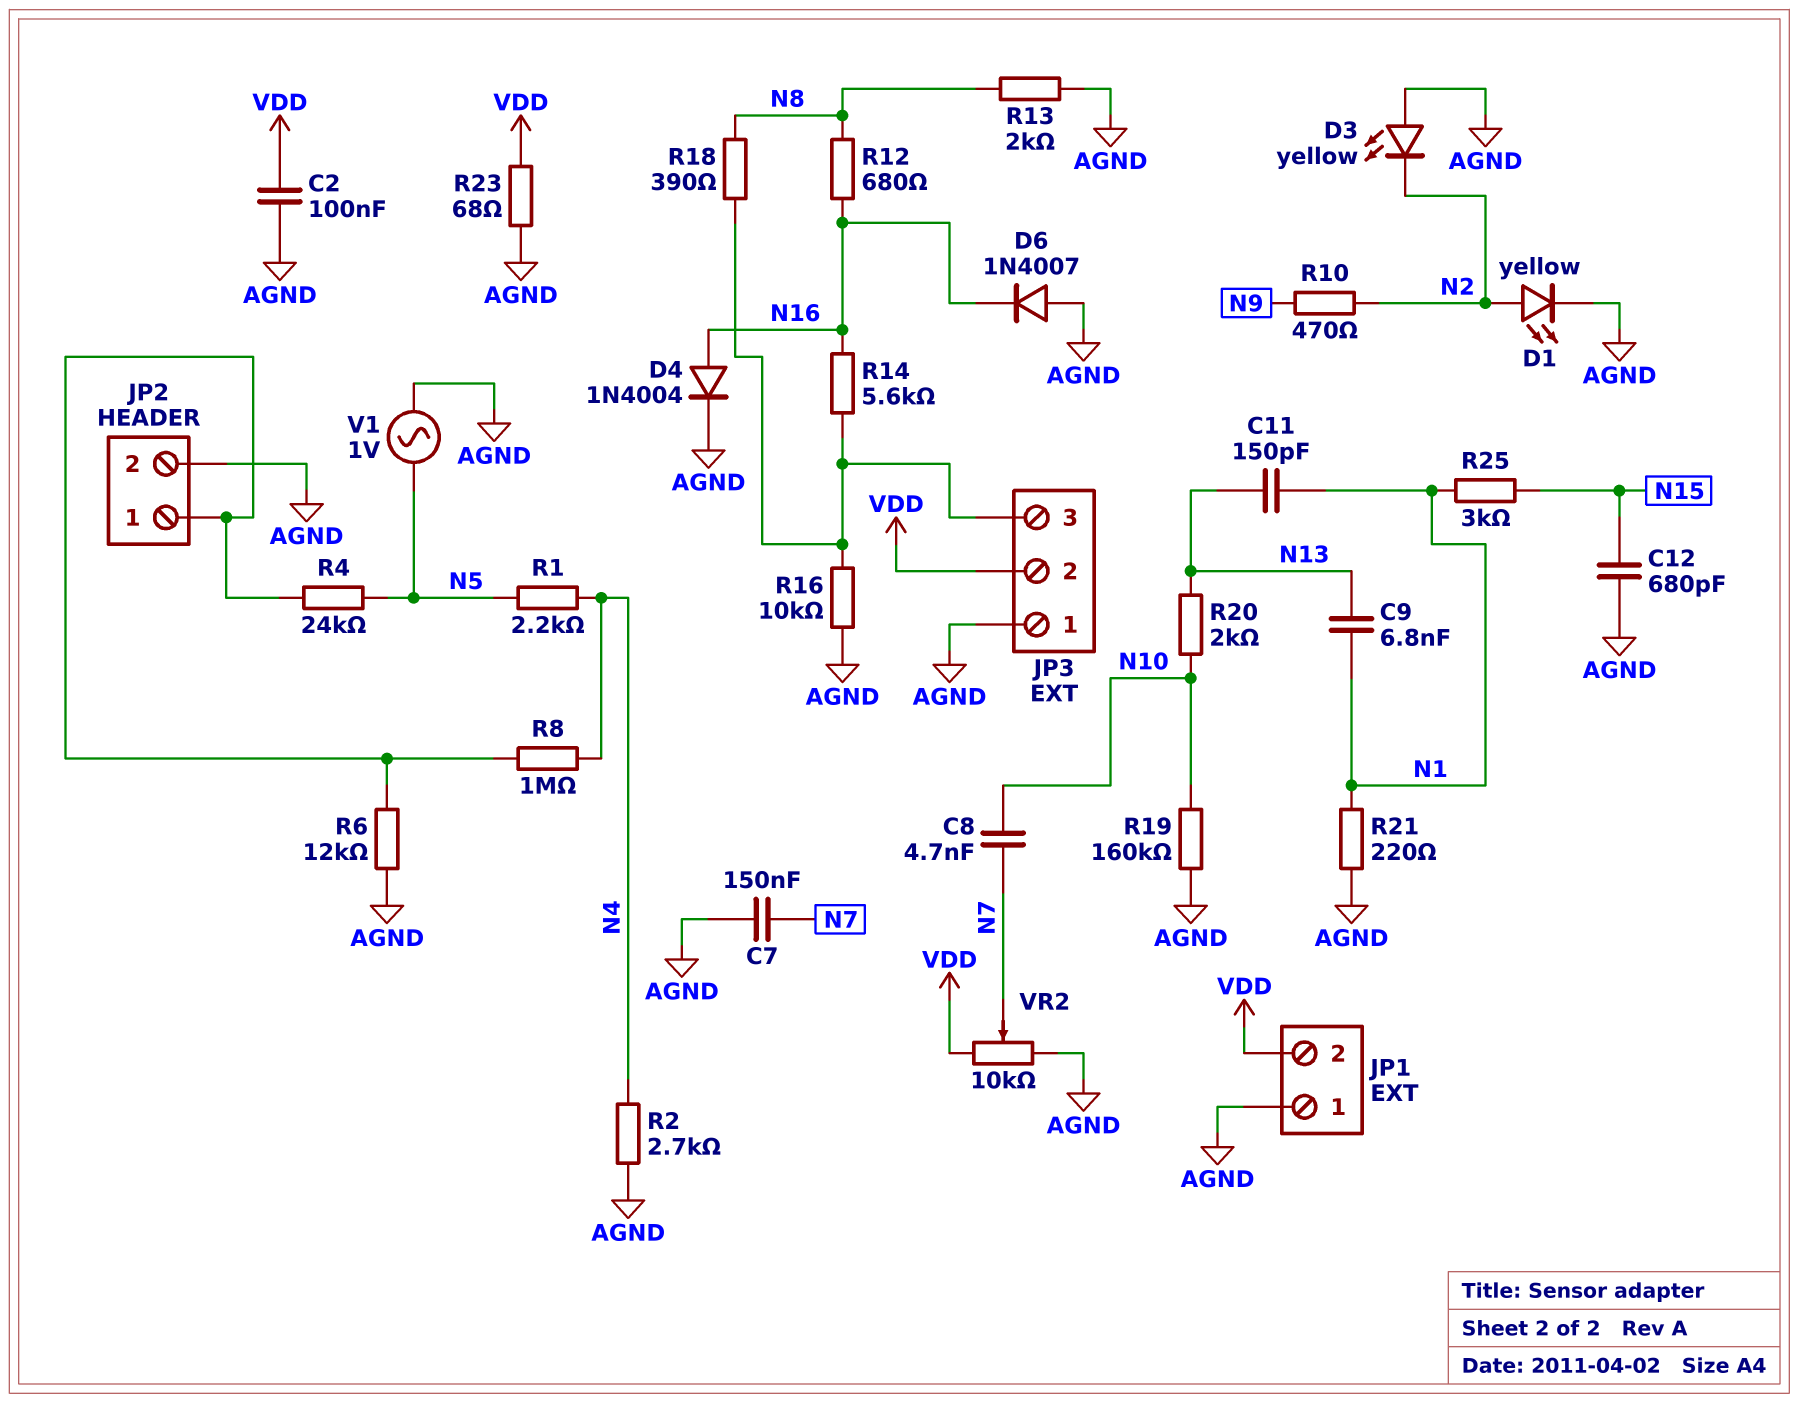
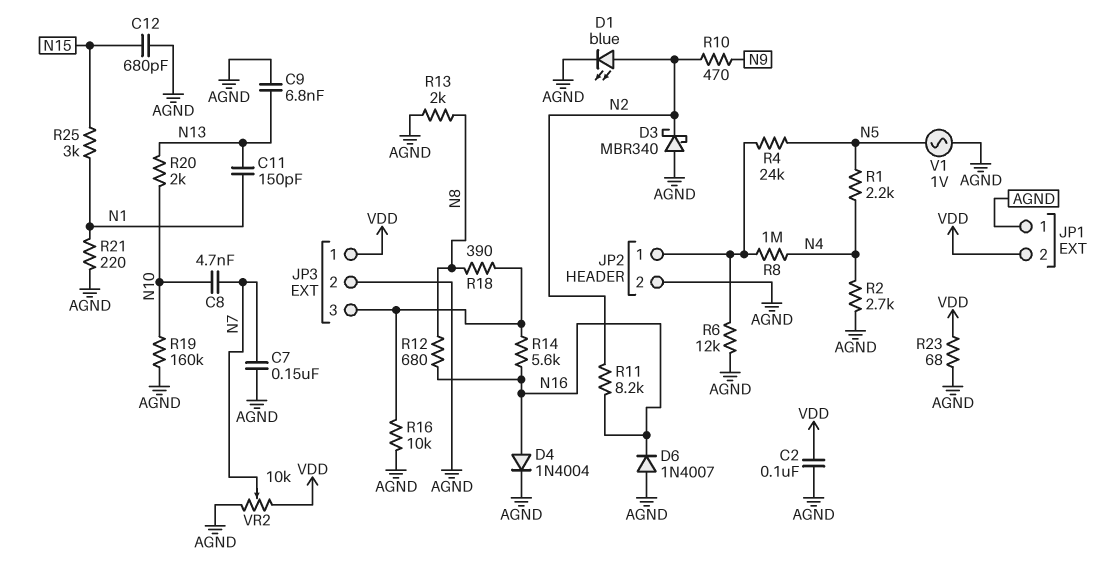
C9: 6.8nF (N1, N13) -> 6.8nF (AGND, N13)
D1: LED yellow (A N2, K AGND) -> LED blue (A N2, K AGND)
D3: LED yellow (A AGND, K N2) -> schottky MBR340 (A AGND, K N2)
JP3 pin 1: AGND -> VDD
JP3 pin 2: VDD -> AGND
R11: none -> 8.2k (N2, N16)

